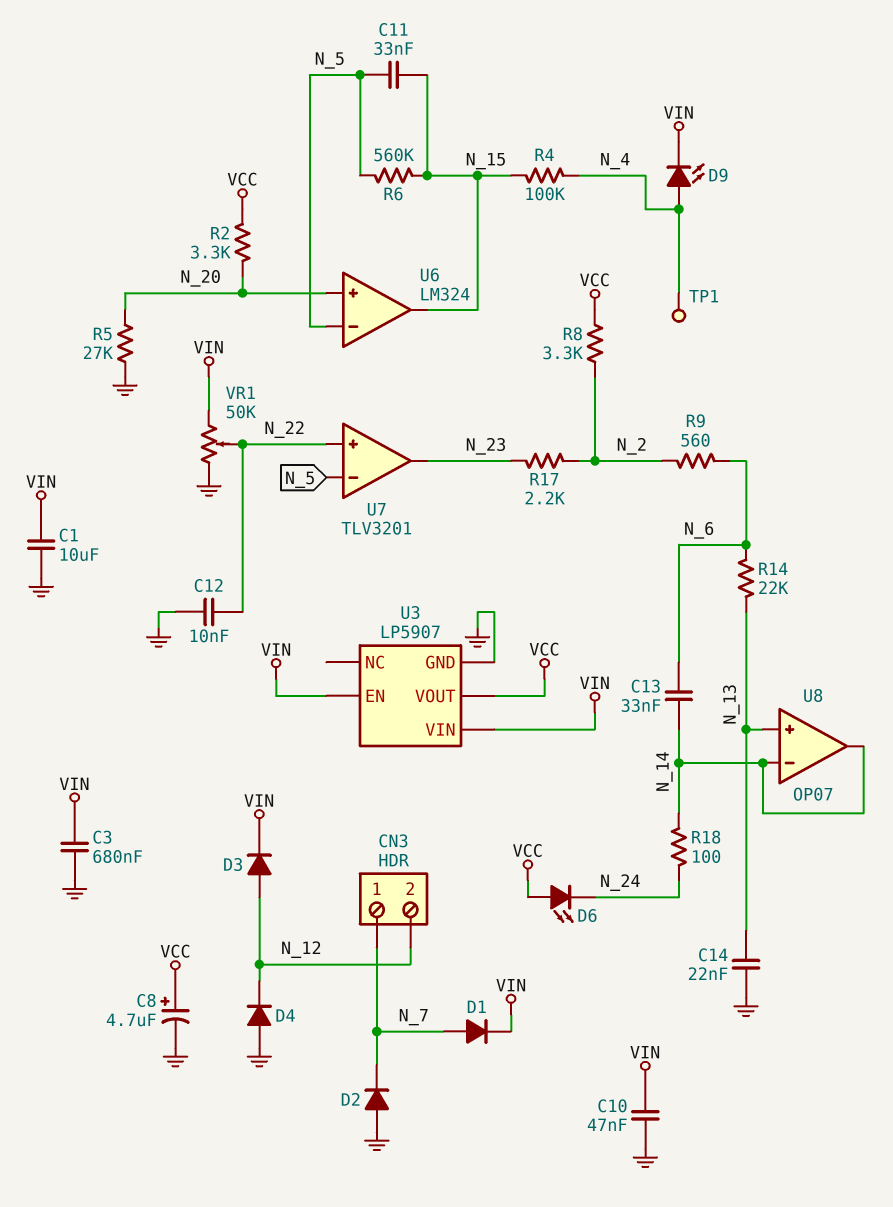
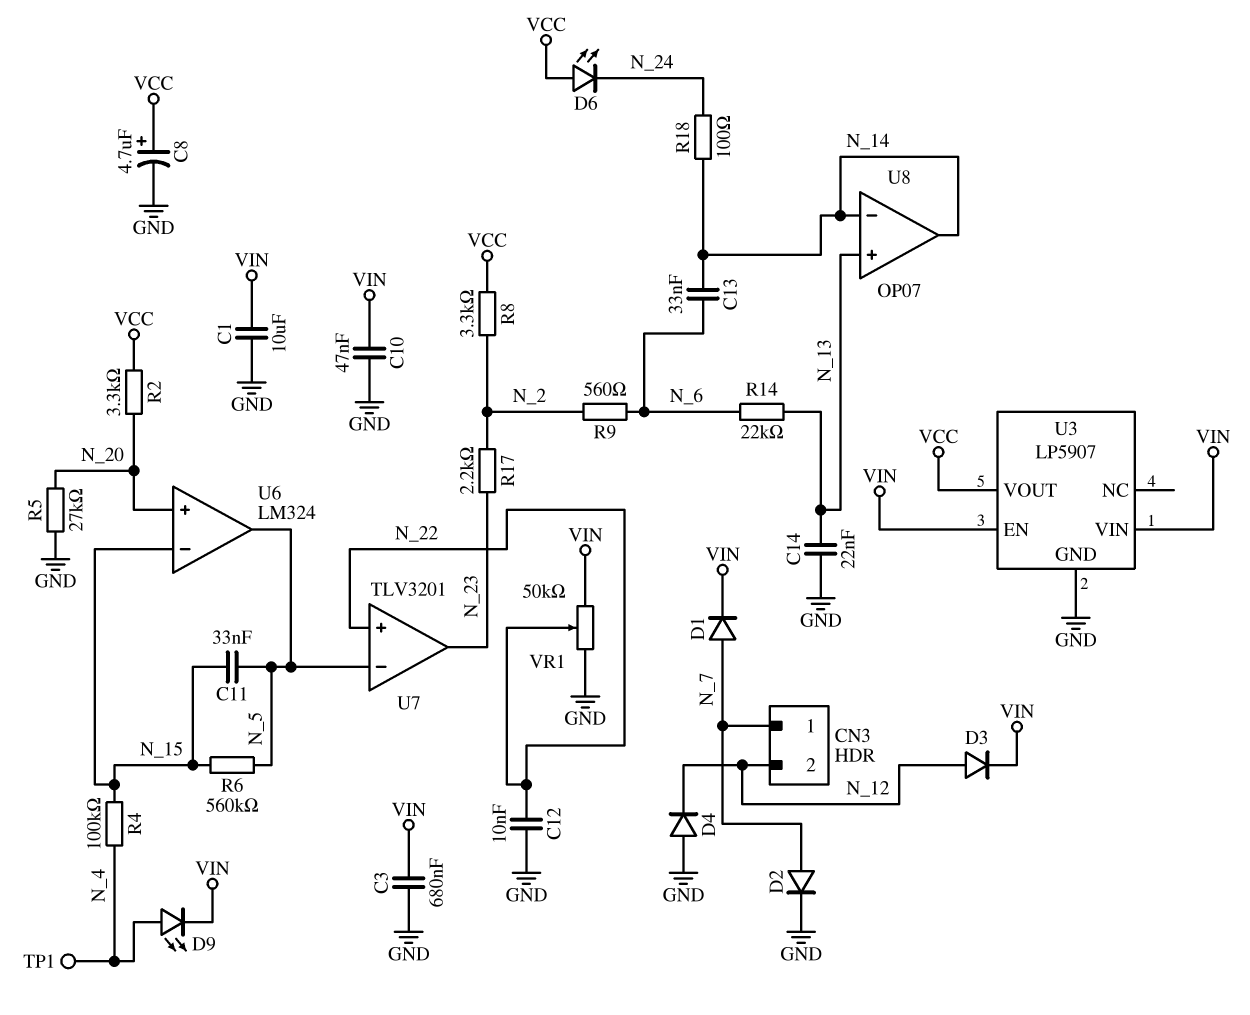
D2: diode (A GND, K N_7) -> diode (A N_7, K GND)
U6 pin in-: N_5 -> N_15
U6 pin out: N_15 -> N_5

